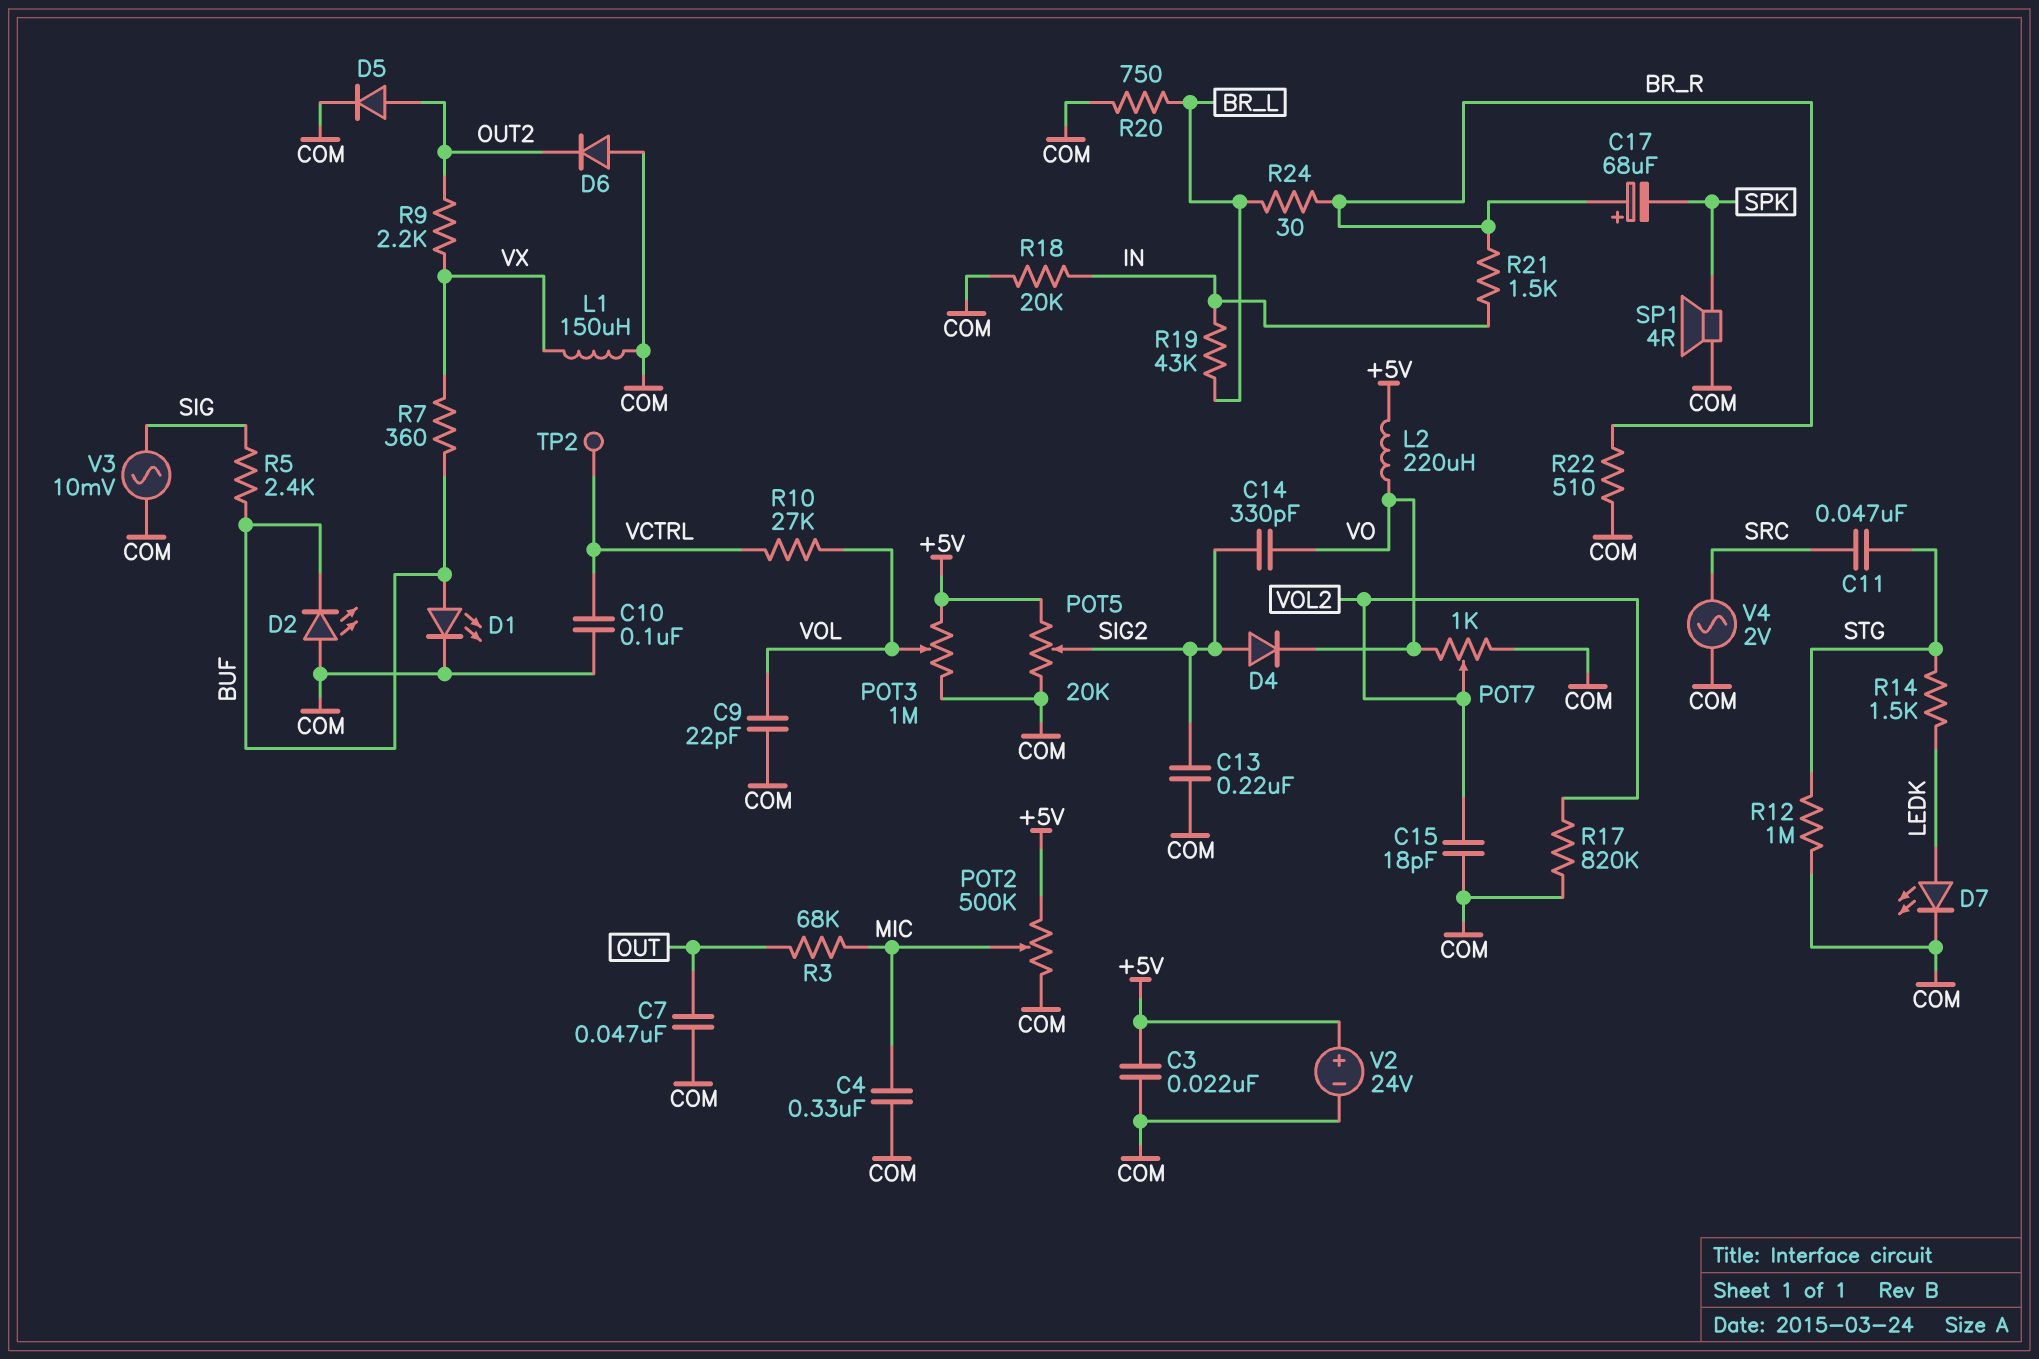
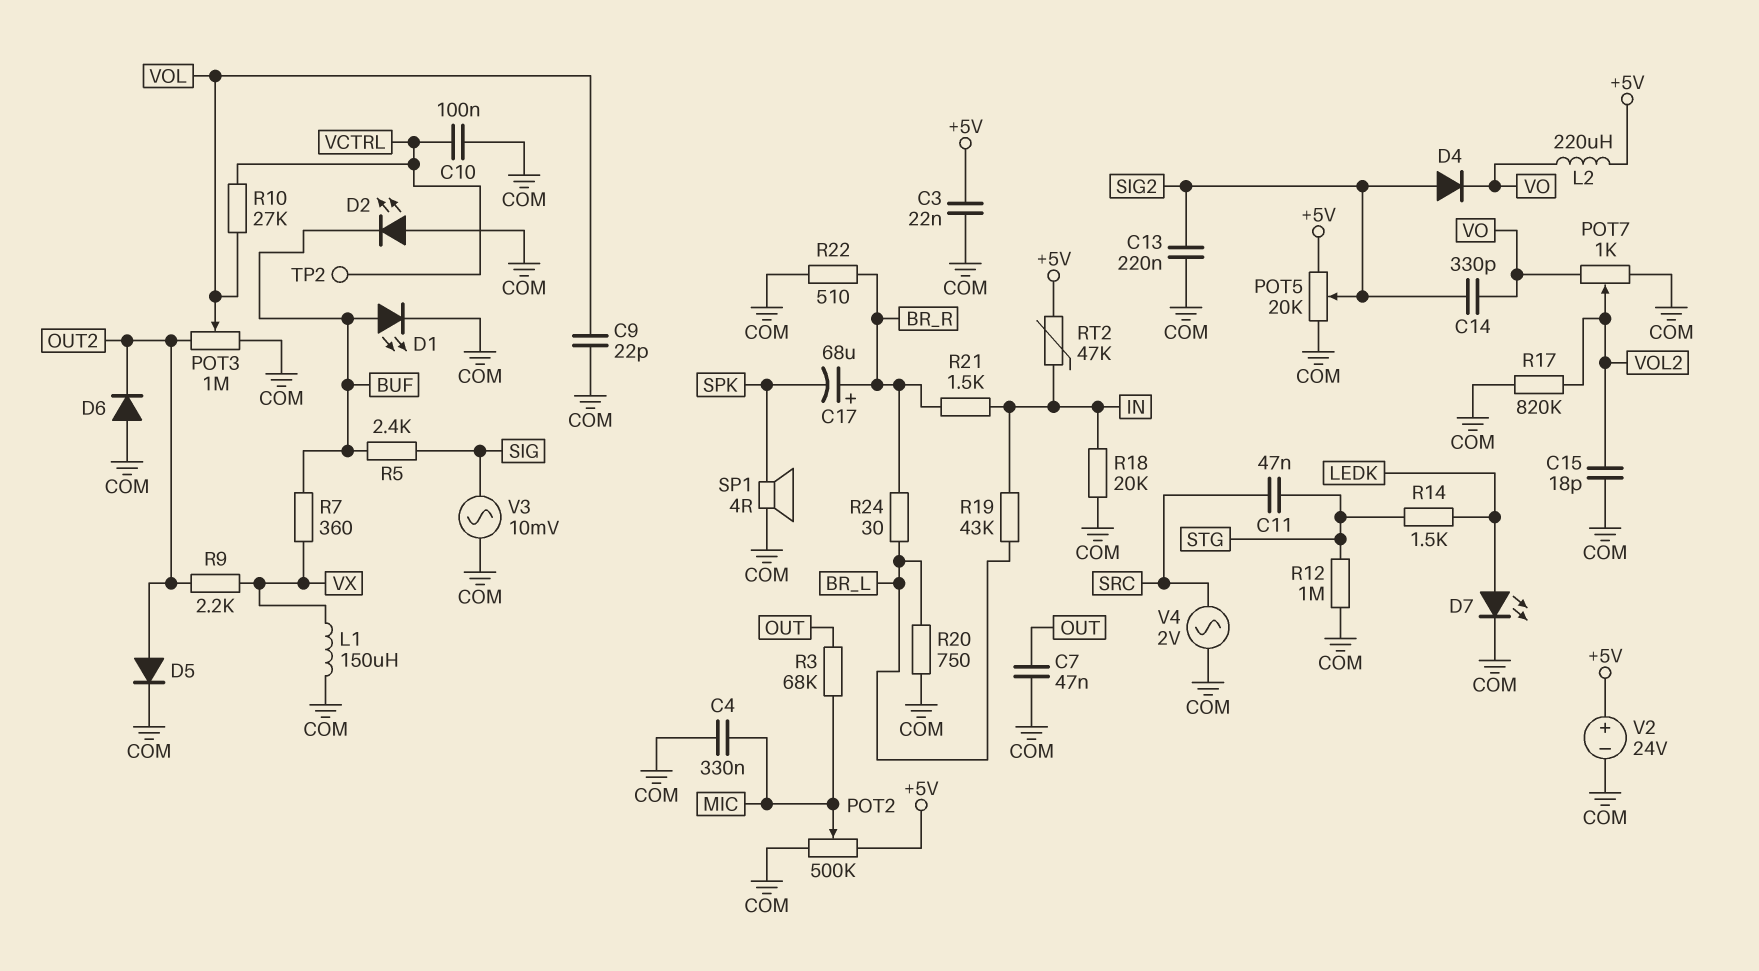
POT3: 1M (+5V, COM, wiper VOL) -> 1M (COM, OUT2, wiper VOL)
RT2: none -> 47k (+5V, IN)

